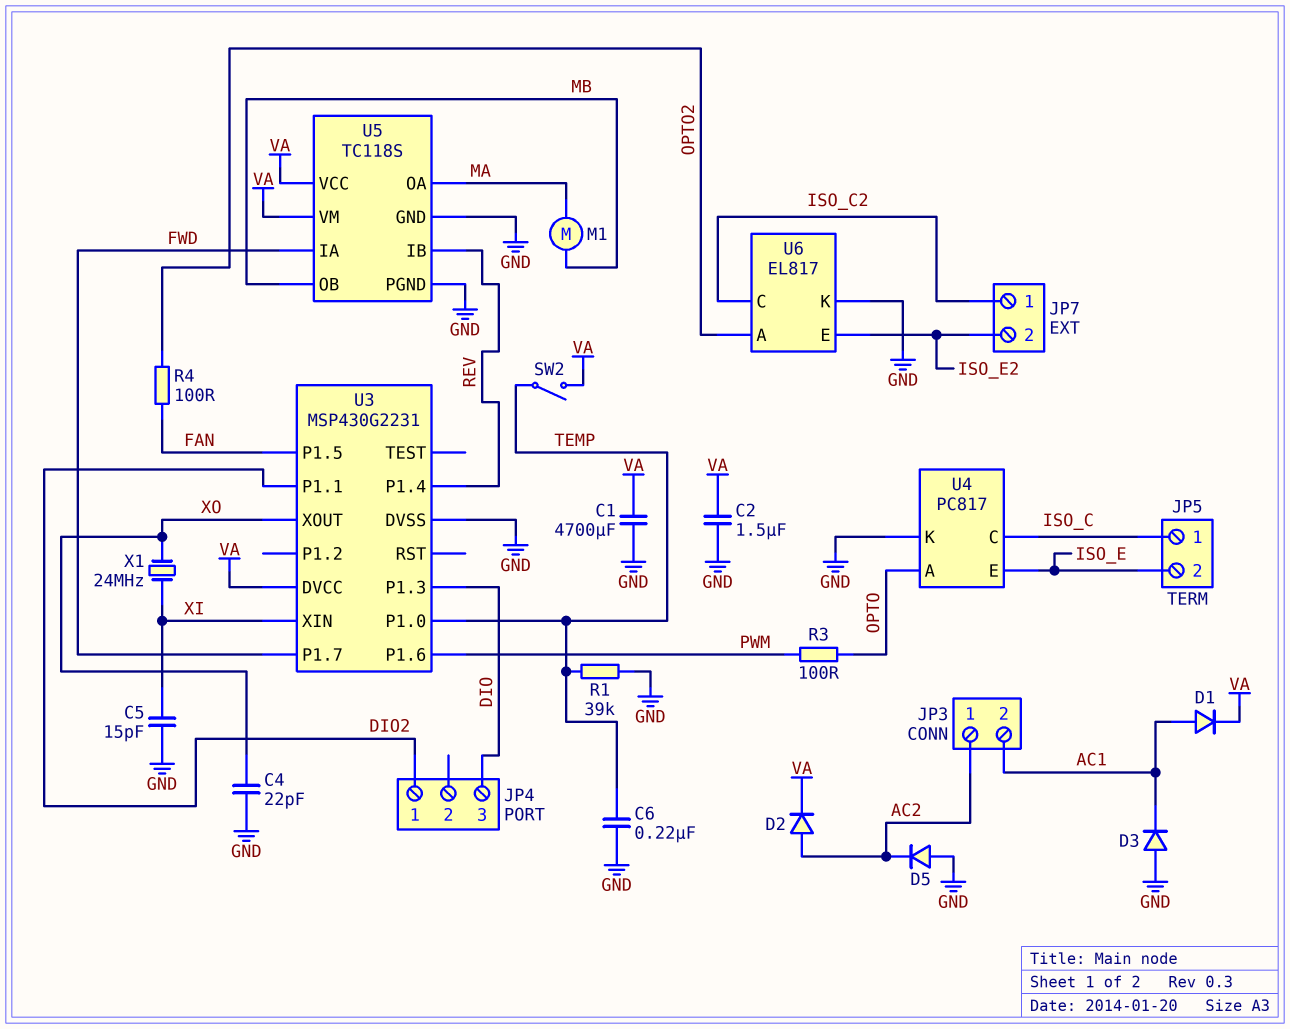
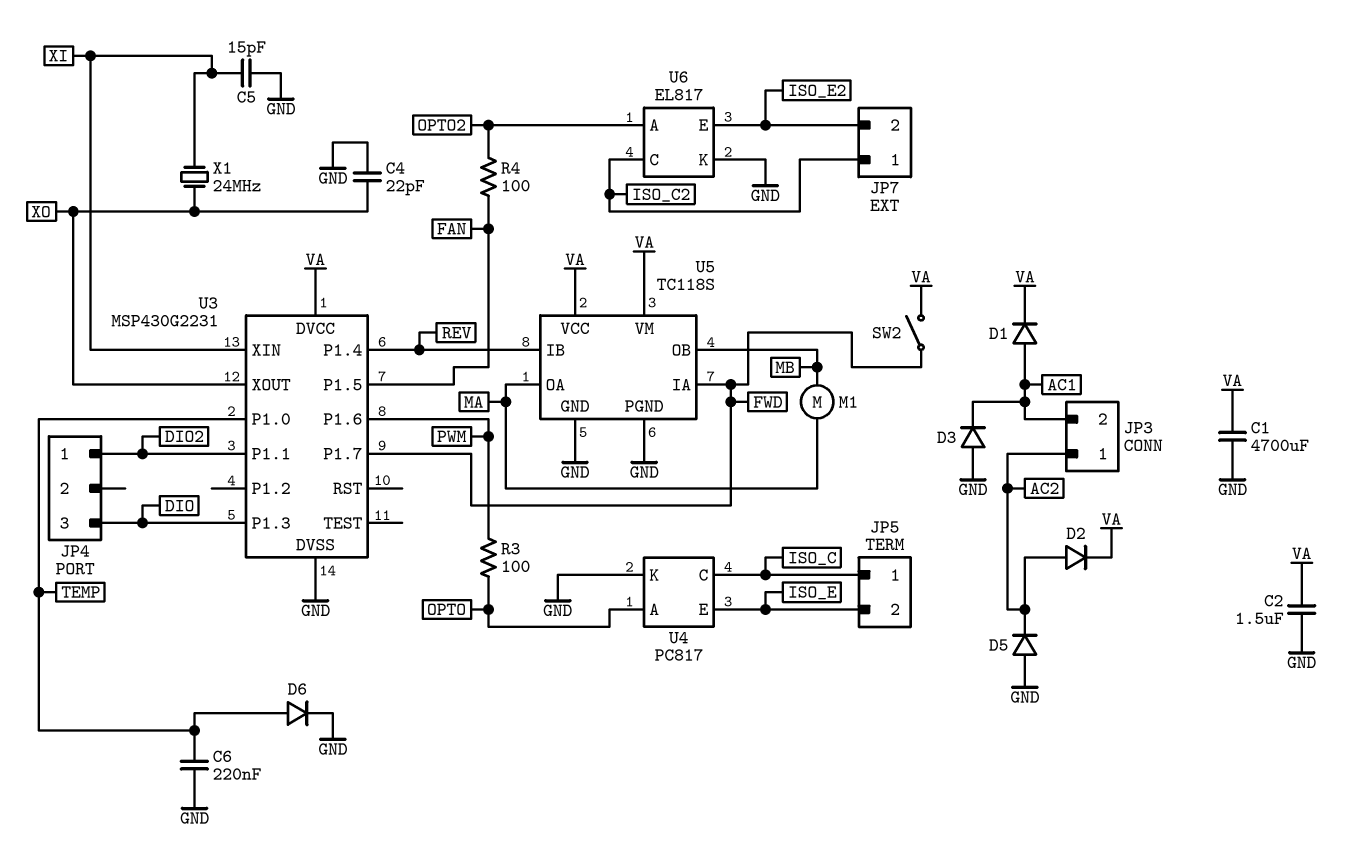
D6: none -> diode (A TEMP, K GND)
R1: 39k (GND, TEMP) -> none
SW2: switch (TEMP, VA) -> switch (FWD, VA)

